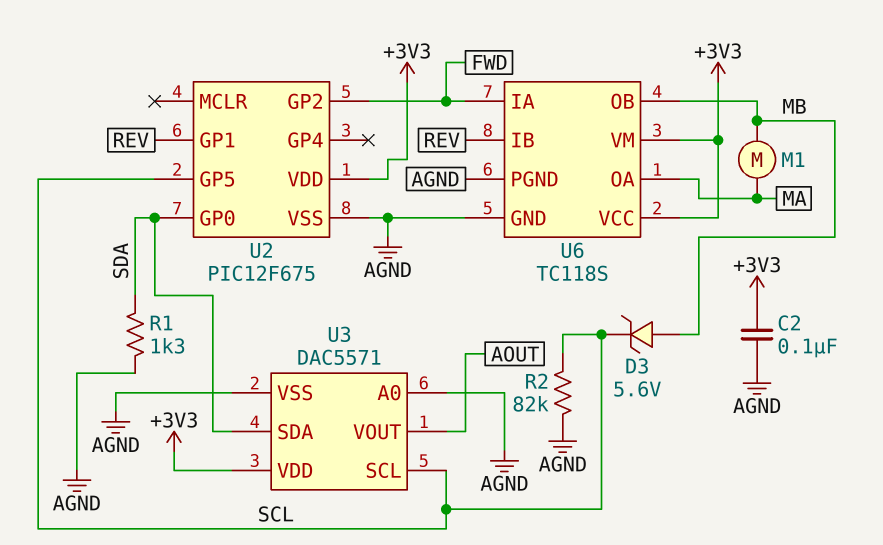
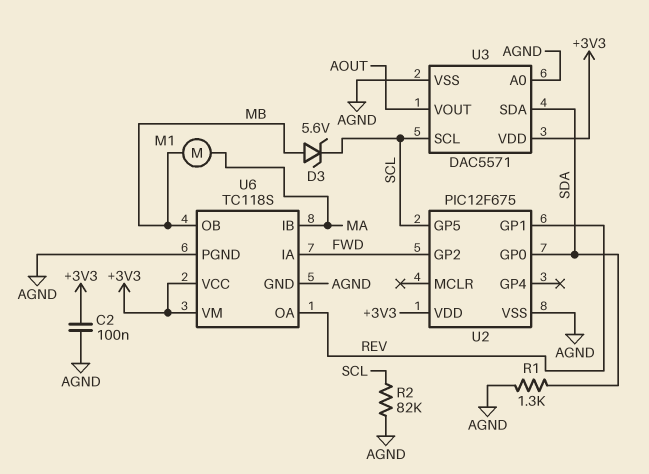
U6 pin IB: REV -> MA
U6 pin OA: MA -> REV

